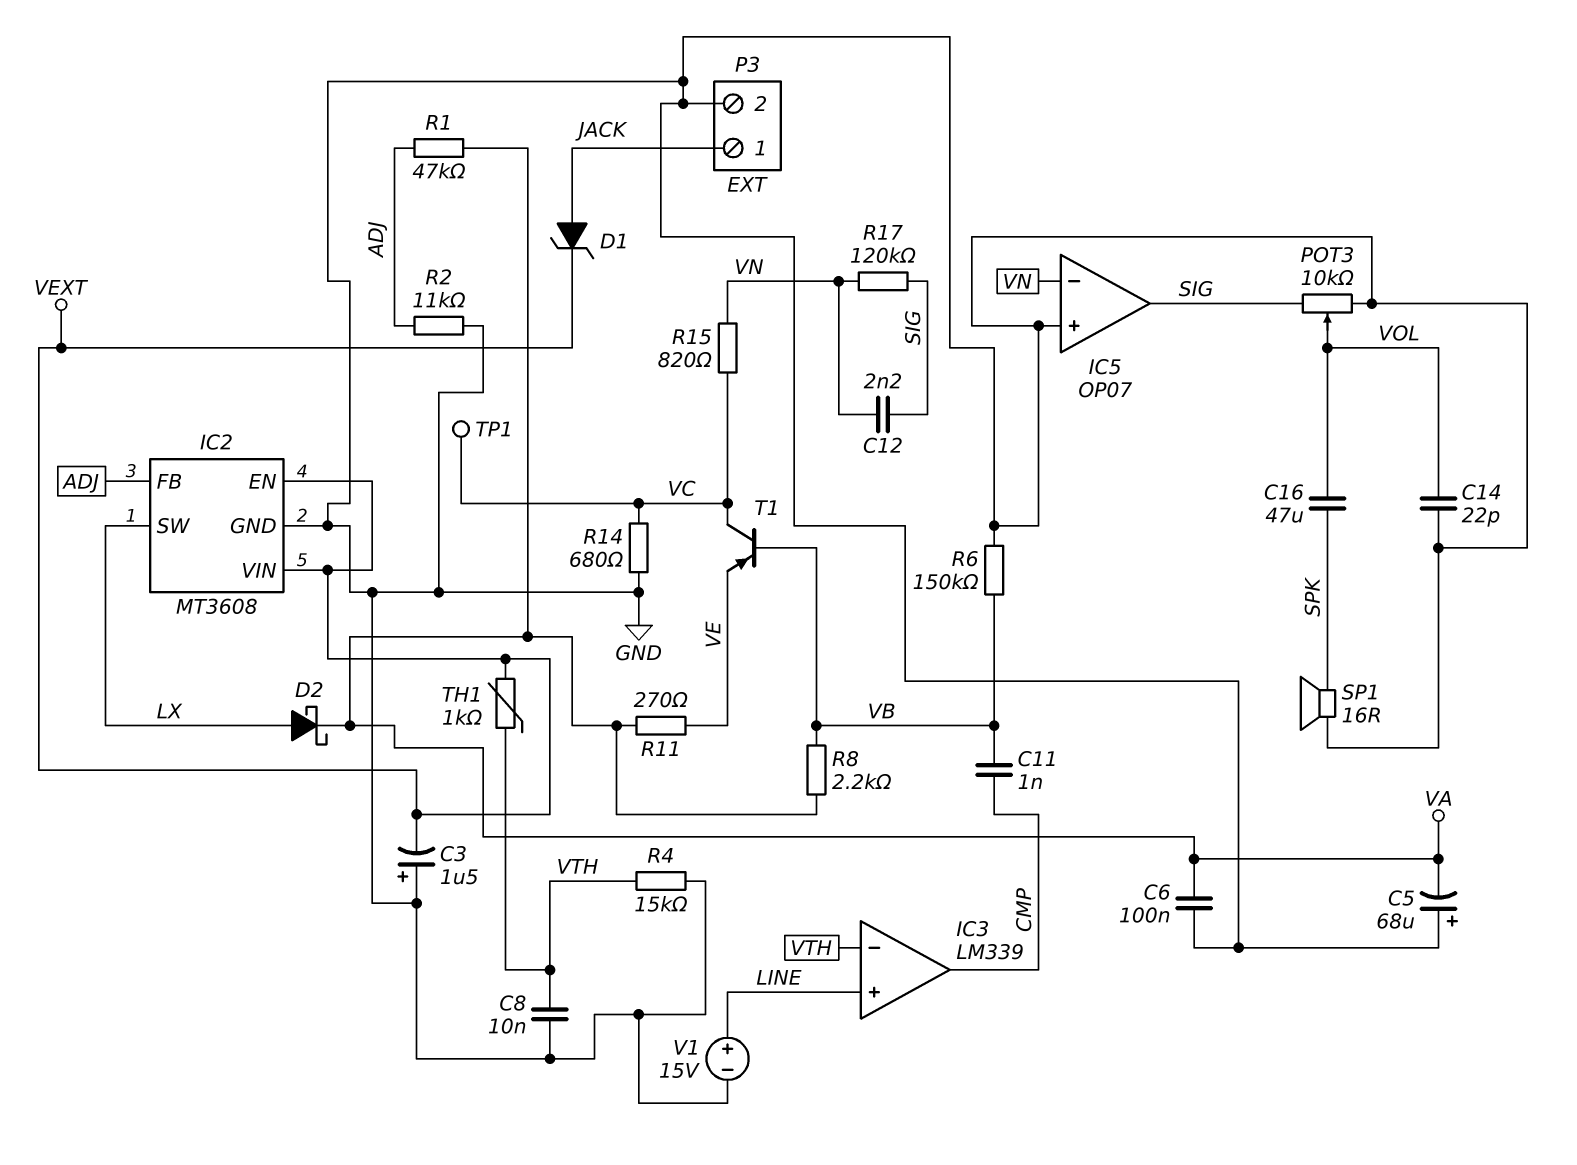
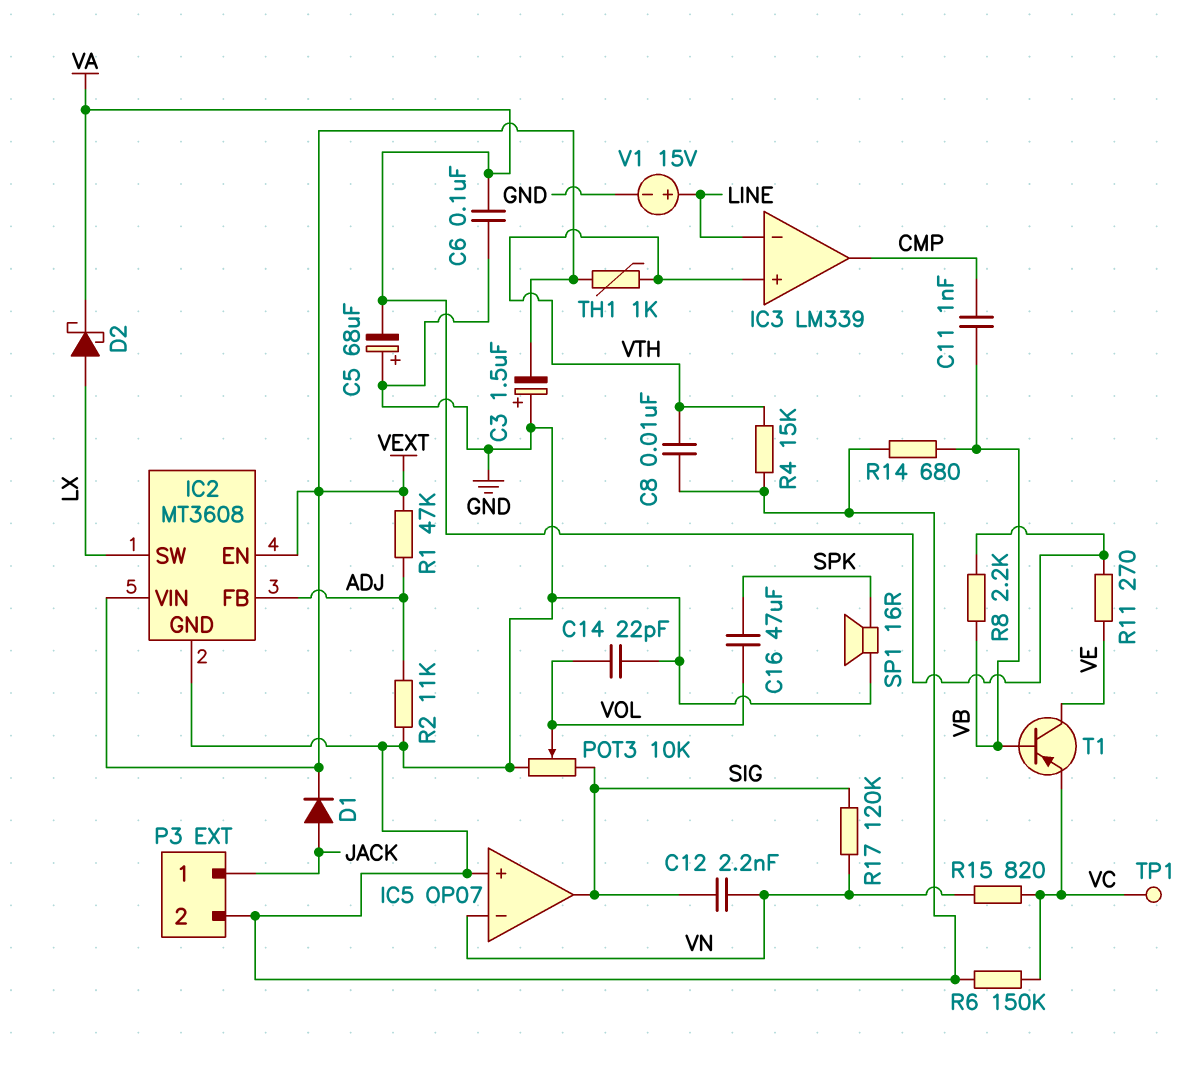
D1: zener (A JACK, K VEXT) -> diode (A JACK, K VEXT)
IC3 pin in+: LINE -> VTH
IC3 pin in-: VTH -> LINE
R1: 47k (ADJ, VA) -> 47k (ADJ, VEXT)
R6: 150k (GND, VB) -> 150k (GND, VC)
R14: 680 (GND, VC) -> 680 (GND, VB)
T1: PNP (B VB, C VC, E VE) -> PNP (B VB, C VE, E VC)

